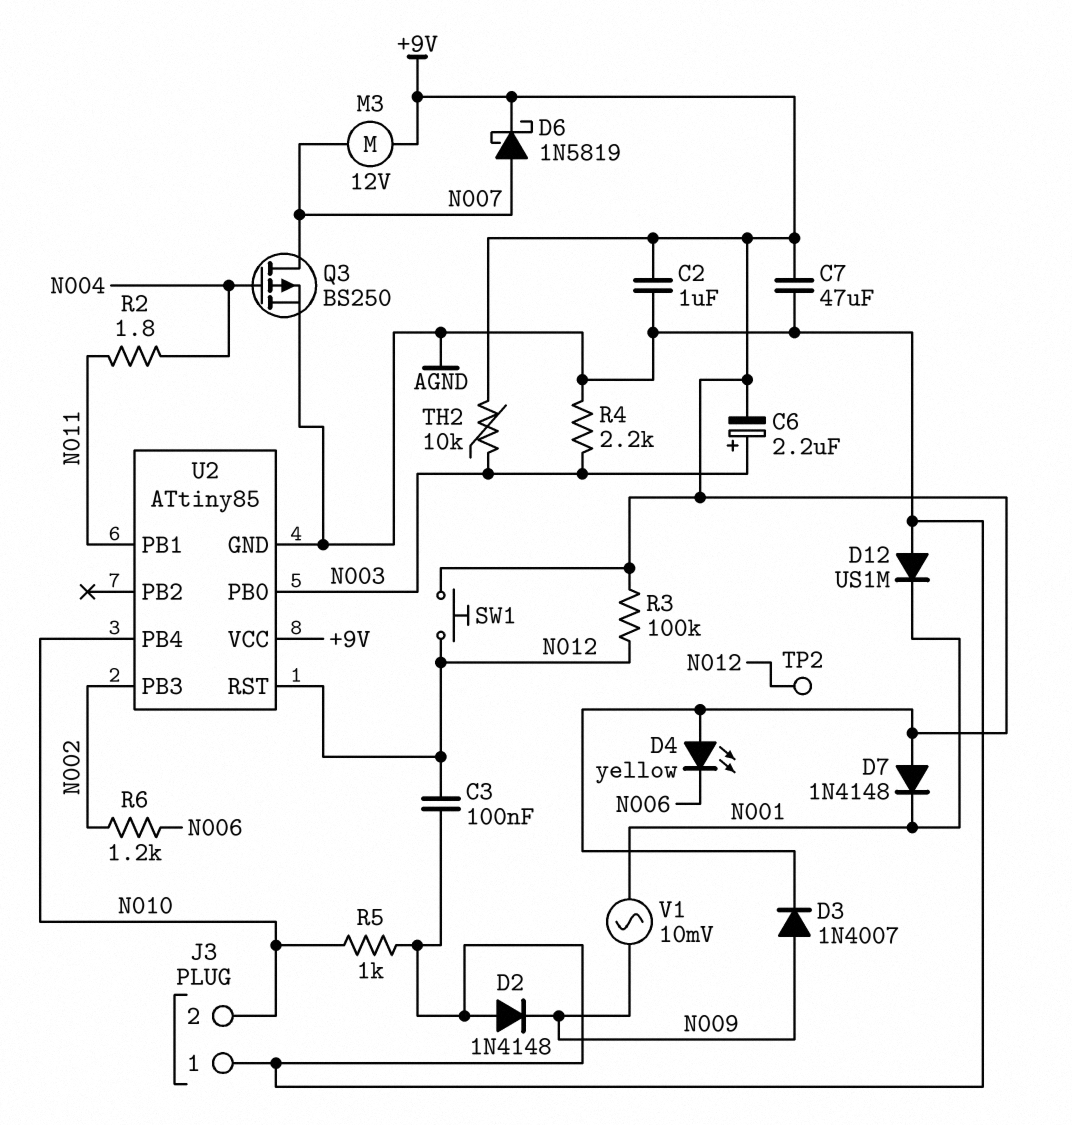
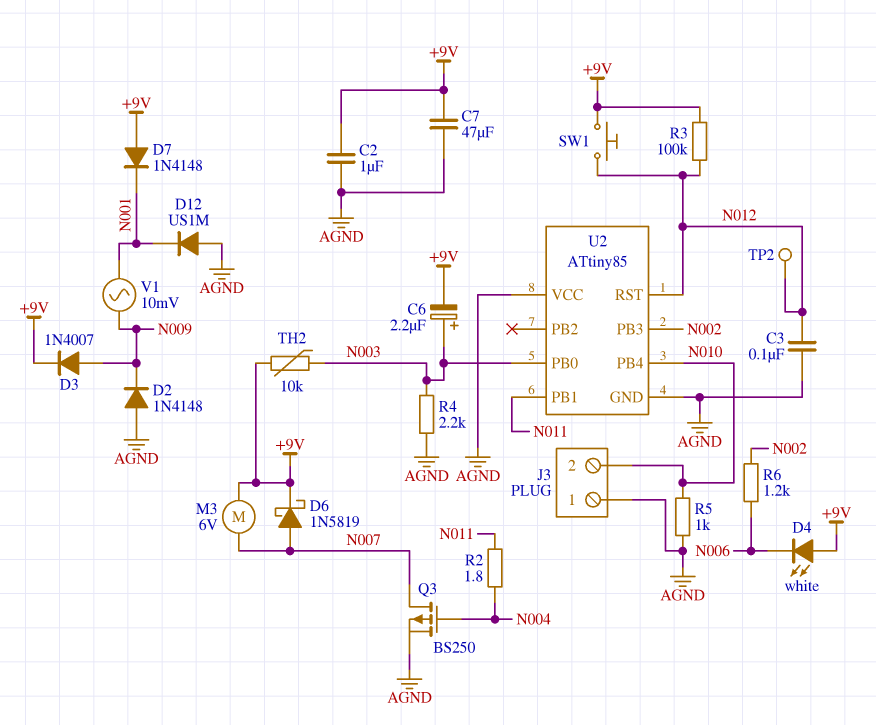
D4: LED yellow (A +9V, K N006) -> LED white (A +9V, K N006)
M3: motor 12V (+9V, N007) -> motor 6V (+9V, N007)
U2 pin VCC: +9V -> AGND

